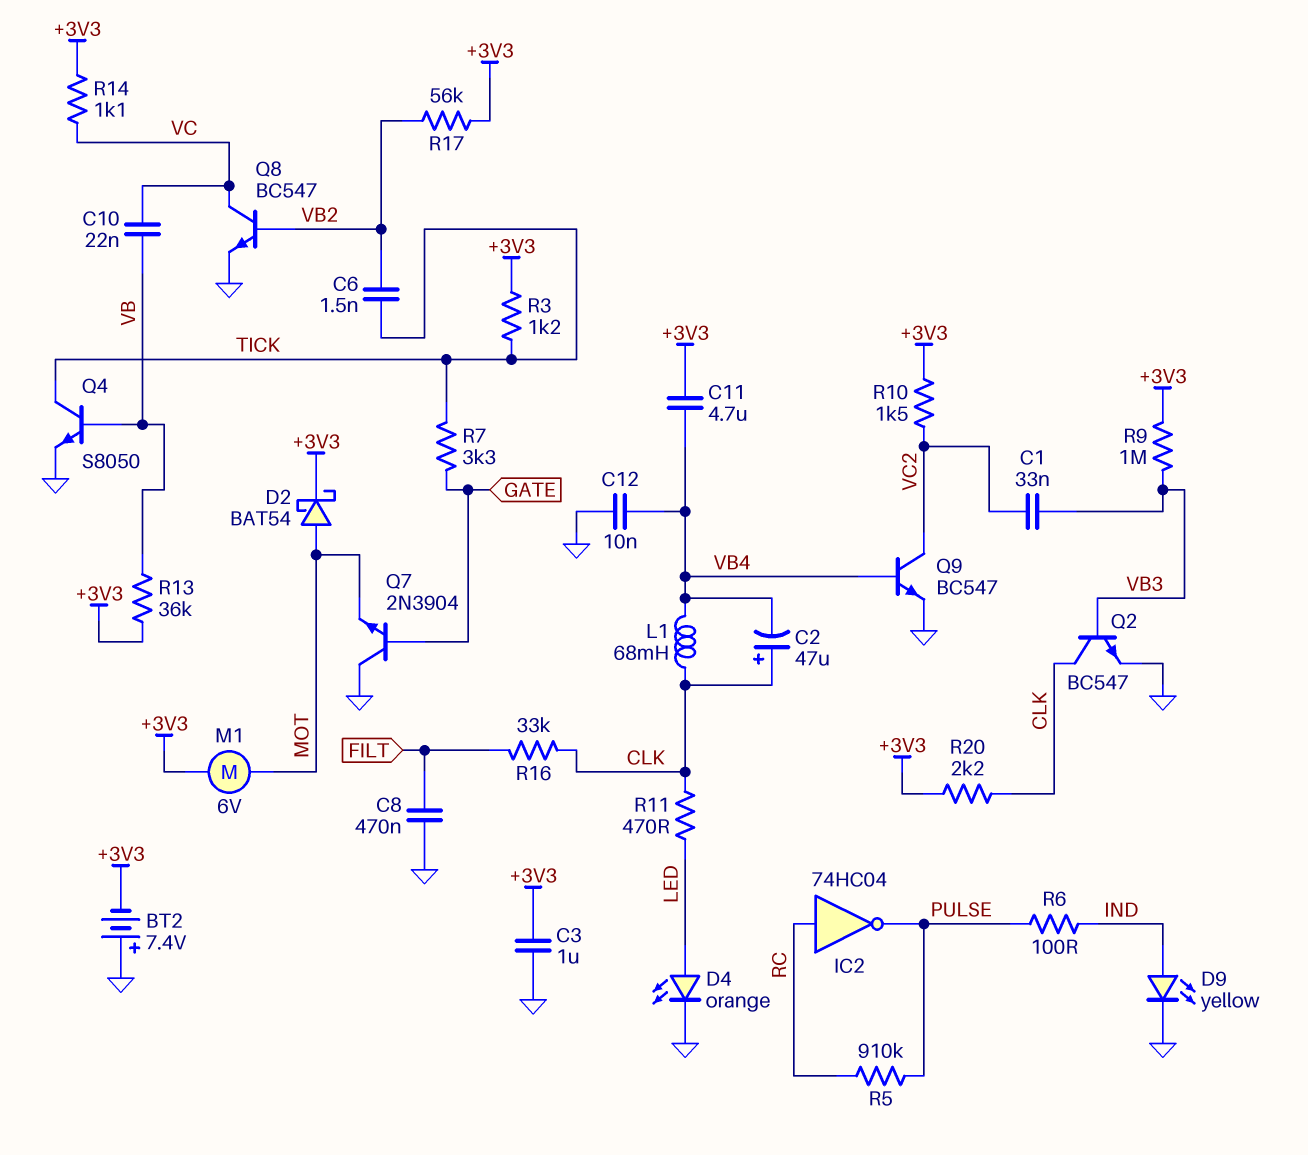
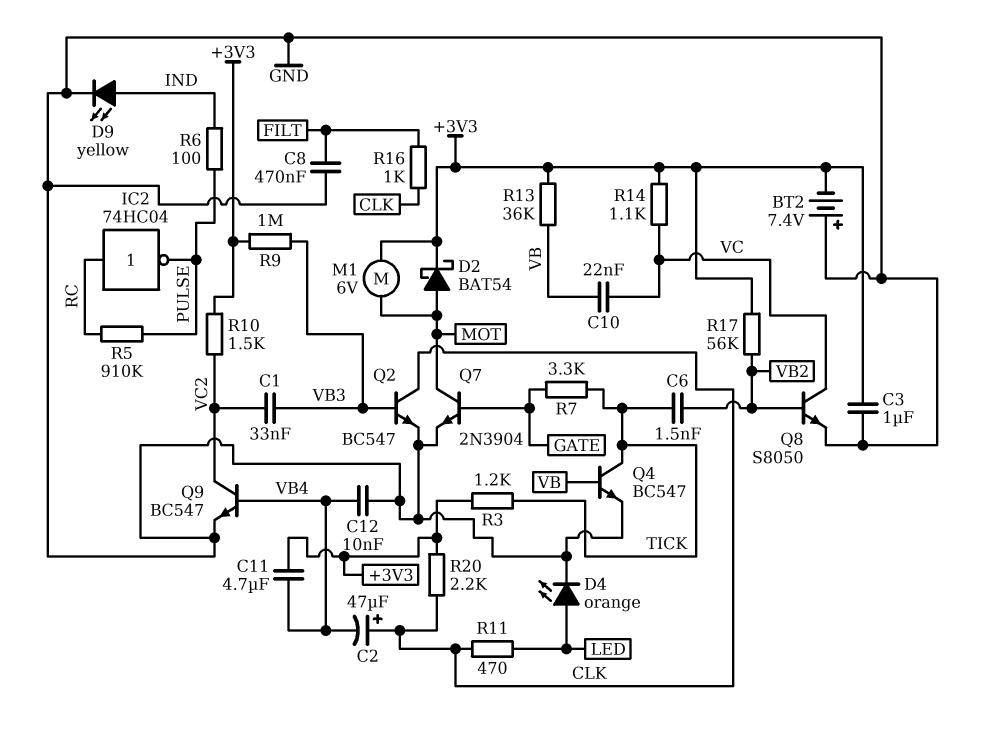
L1: 68mH (CLK, VB4) -> none
Q4: NPN S8050 (B VB, C TICK, E GND) -> NPN BC547 (B VB, C TICK, E GND)
Q7: NPN 2N3904 (B GATE, C GND, E MOT) -> NPN 2N3904 (B GATE, C MOT, E GND)
Q8: NPN BC547 (B VB2, C VC, E GND) -> NPN S8050 (B VB2, C VC, E GND)
R16: 33k (CLK, FILT) -> 1k (CLK, FILT)

